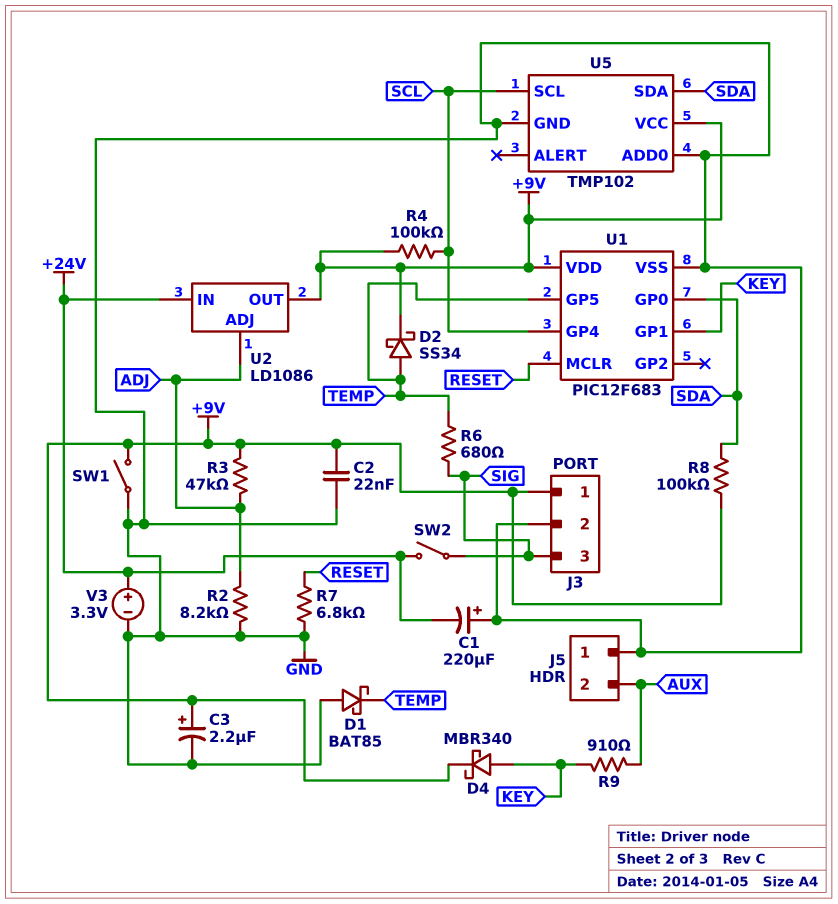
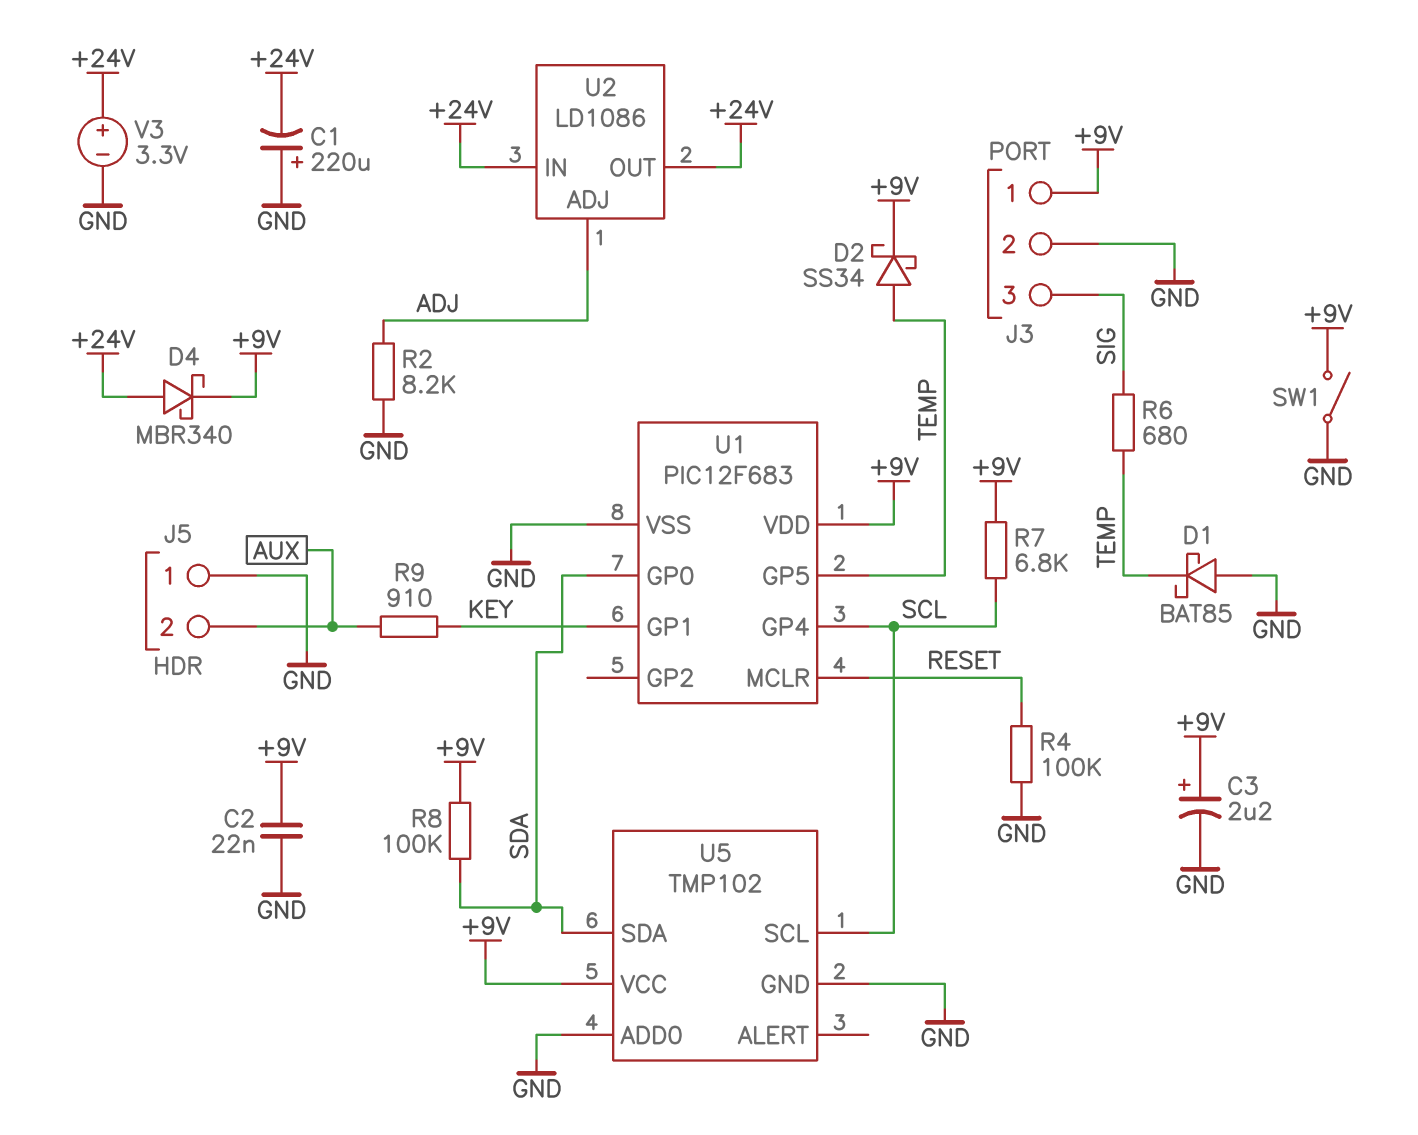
D4: schottky MBR340 (A KEY, K +9V) -> schottky MBR340 (A +24V, K +9V)
R3: 47k (+9V, ADJ) -> none
R4: 100k (+9V, SCL) -> 100k (GND, RESET)
R7: 6.8k (GND, RESET) -> 6.8k (+9V, SCL)
SW2: switch (+24V, SIG) -> none
U2 pin OUT: +9V -> +24V

